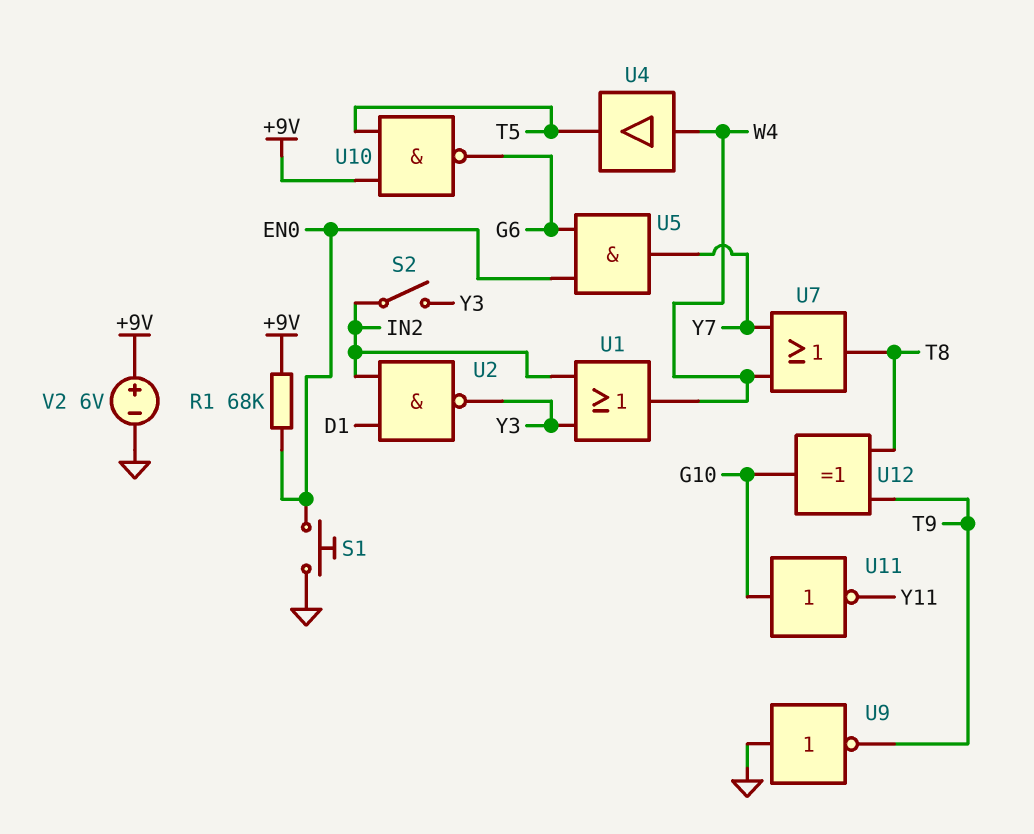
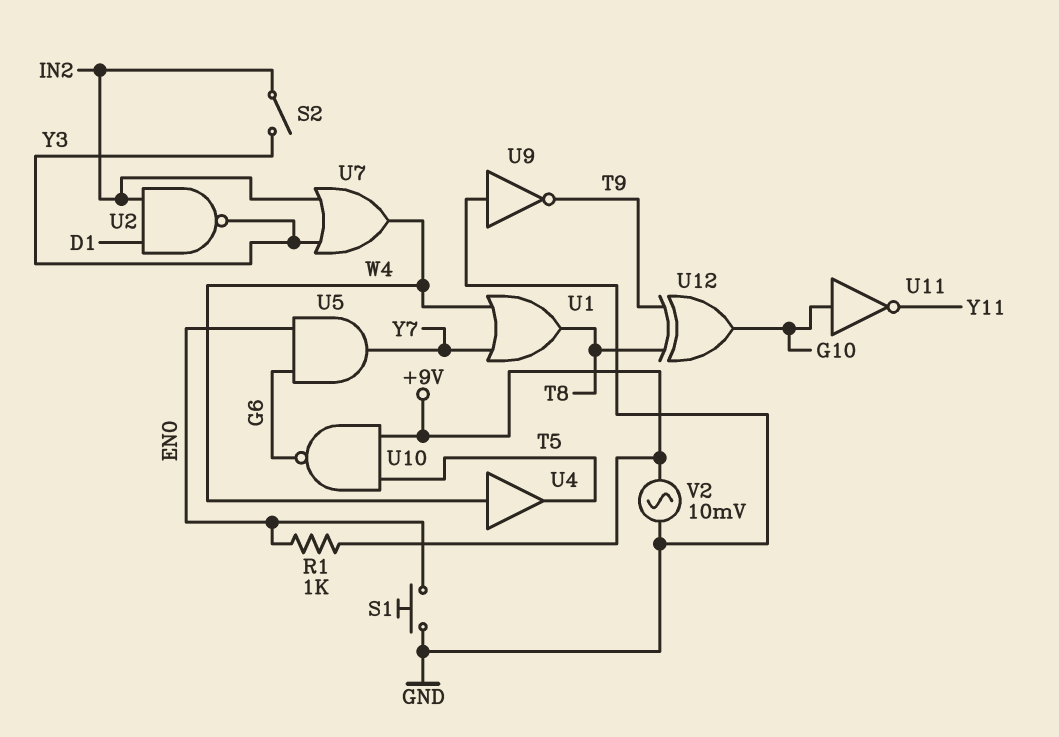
R1: 68k (+9V, EN0) -> 1k (+9V, EN0)
U1: OR (in IN2, in Y3, out W4) -> OR (in W4, in Y7, out T8)
U7: OR (in W4, in Y7, out T8) -> OR (in IN2, in Y3, out W4)
V2: 6V (plus +9V, minus GND) -> AC 10mV (+9V, GND)

